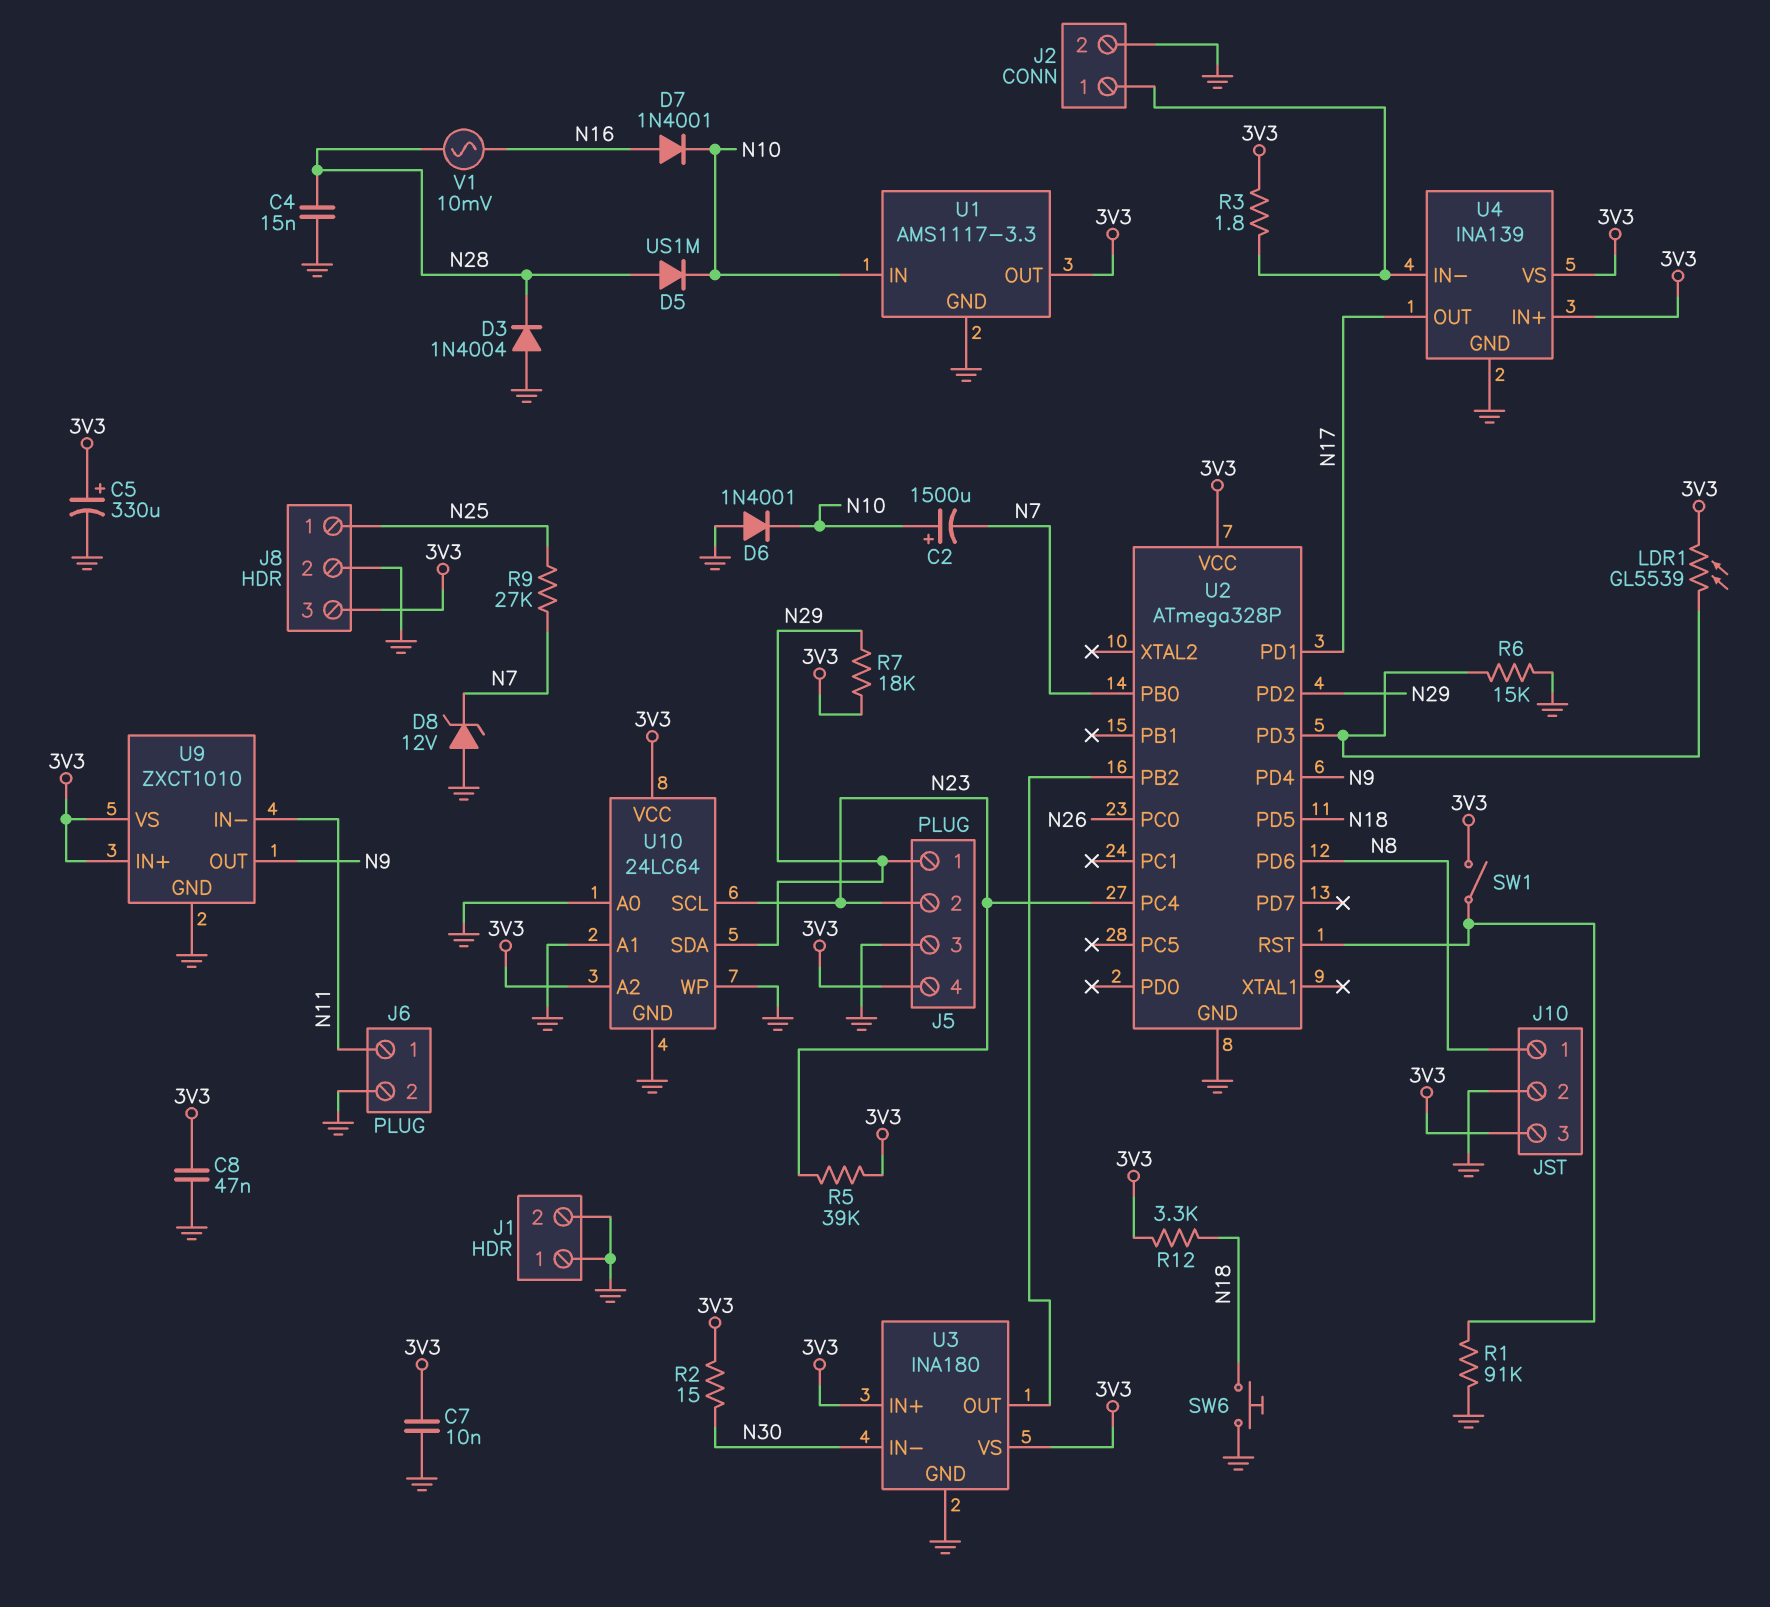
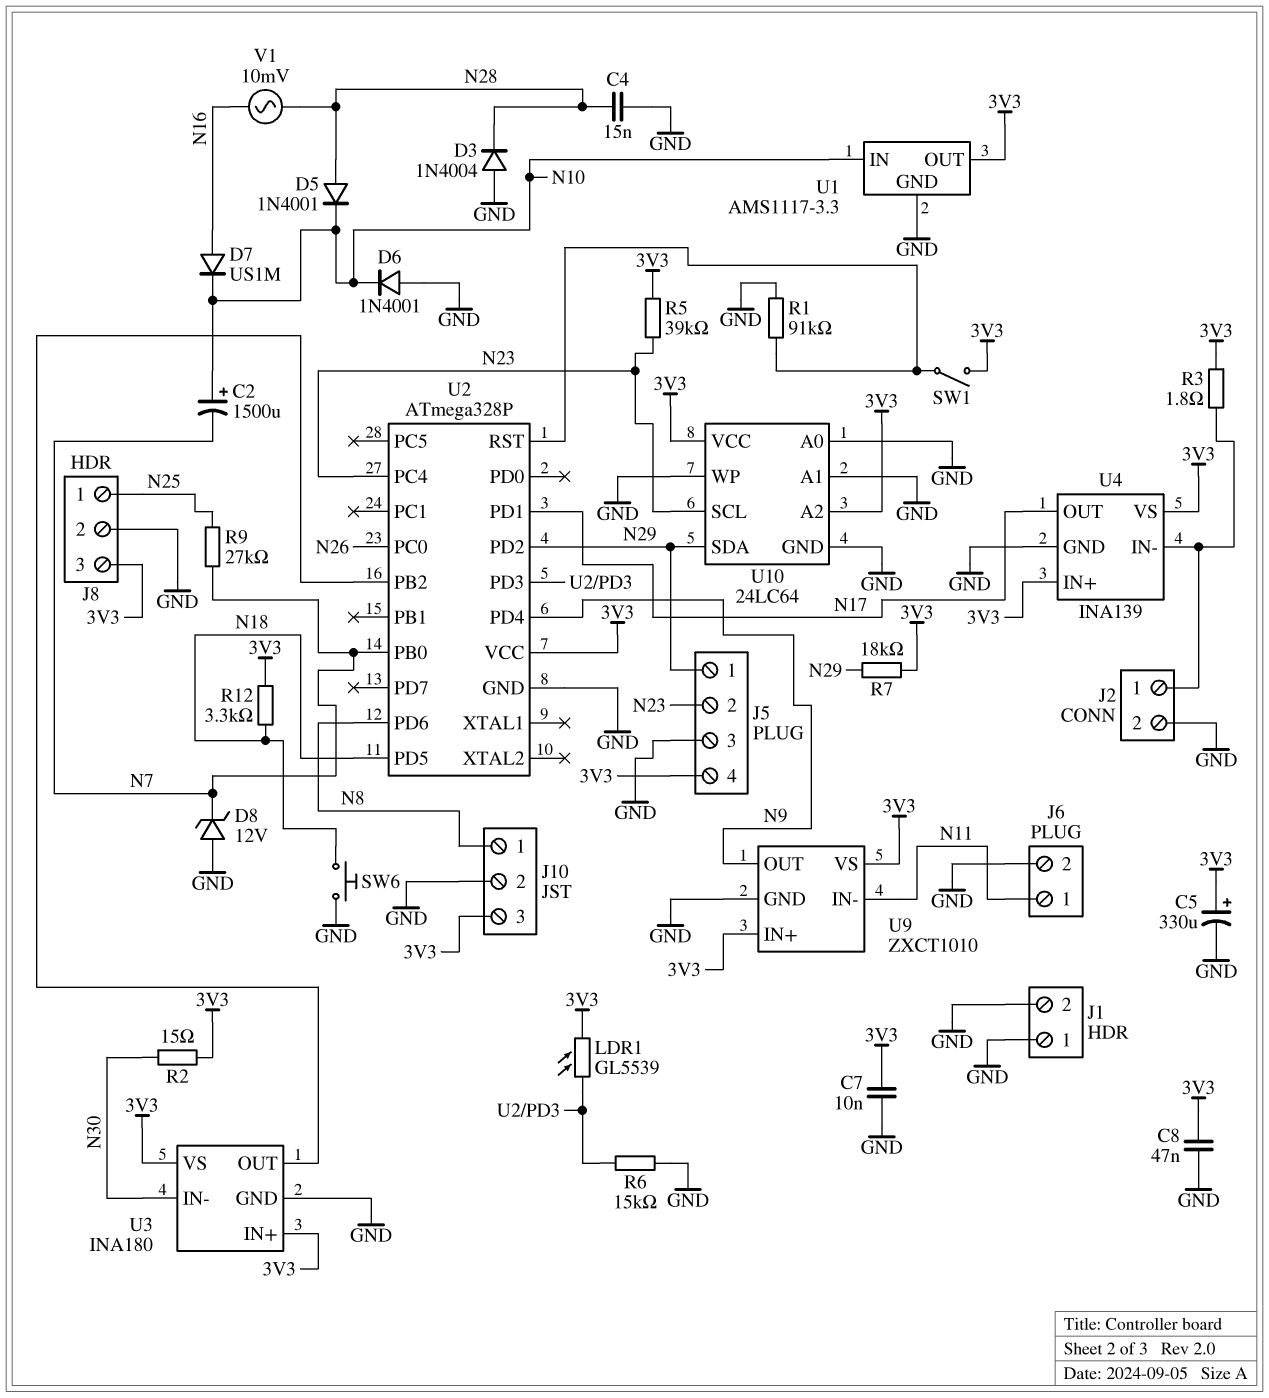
D5: diode US1M (A N28, K N10) -> diode 1N4001 (A N28, K N10)
D7: diode 1N4001 (A N16, K N10) -> diode US1M (A N16, K N10)

